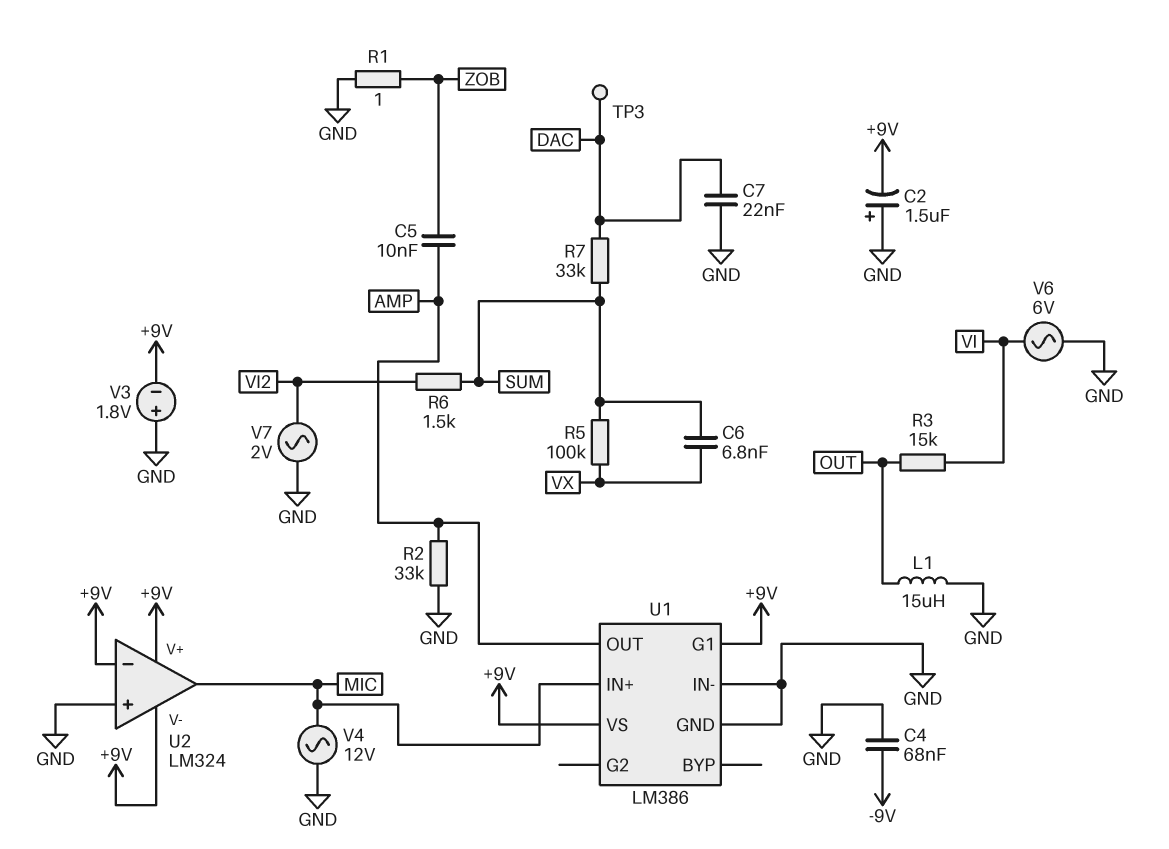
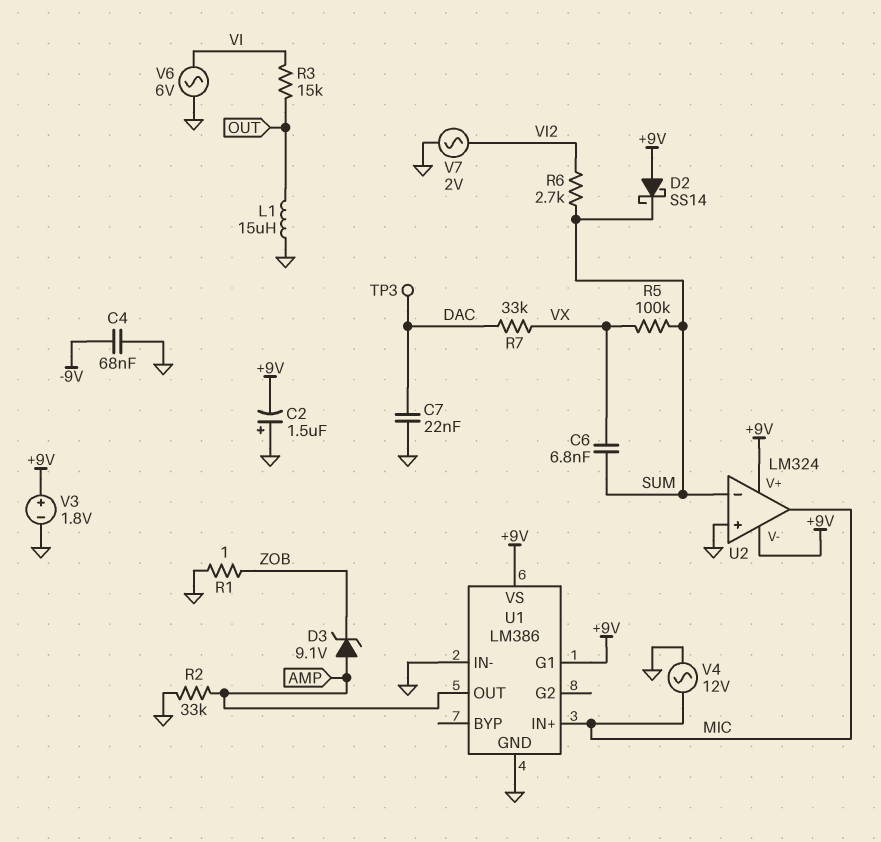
C5: 10nF (AMP, ZOB) -> none
D2: none -> schottky SS14 (A +9V, K SUM)
D3: none -> zener 9.1V (A AMP, K ZOB)
R6: 1.5k (SUM, VI2) -> 2.7k (SUM, VI2)
R7: 33k (DAC, SUM) -> 33k (DAC, VX)
U2 pin in-: +9V -> SUM
V3: 1.8V (plus GND, minus +9V) -> 1.8V (plus +9V, minus GND)

